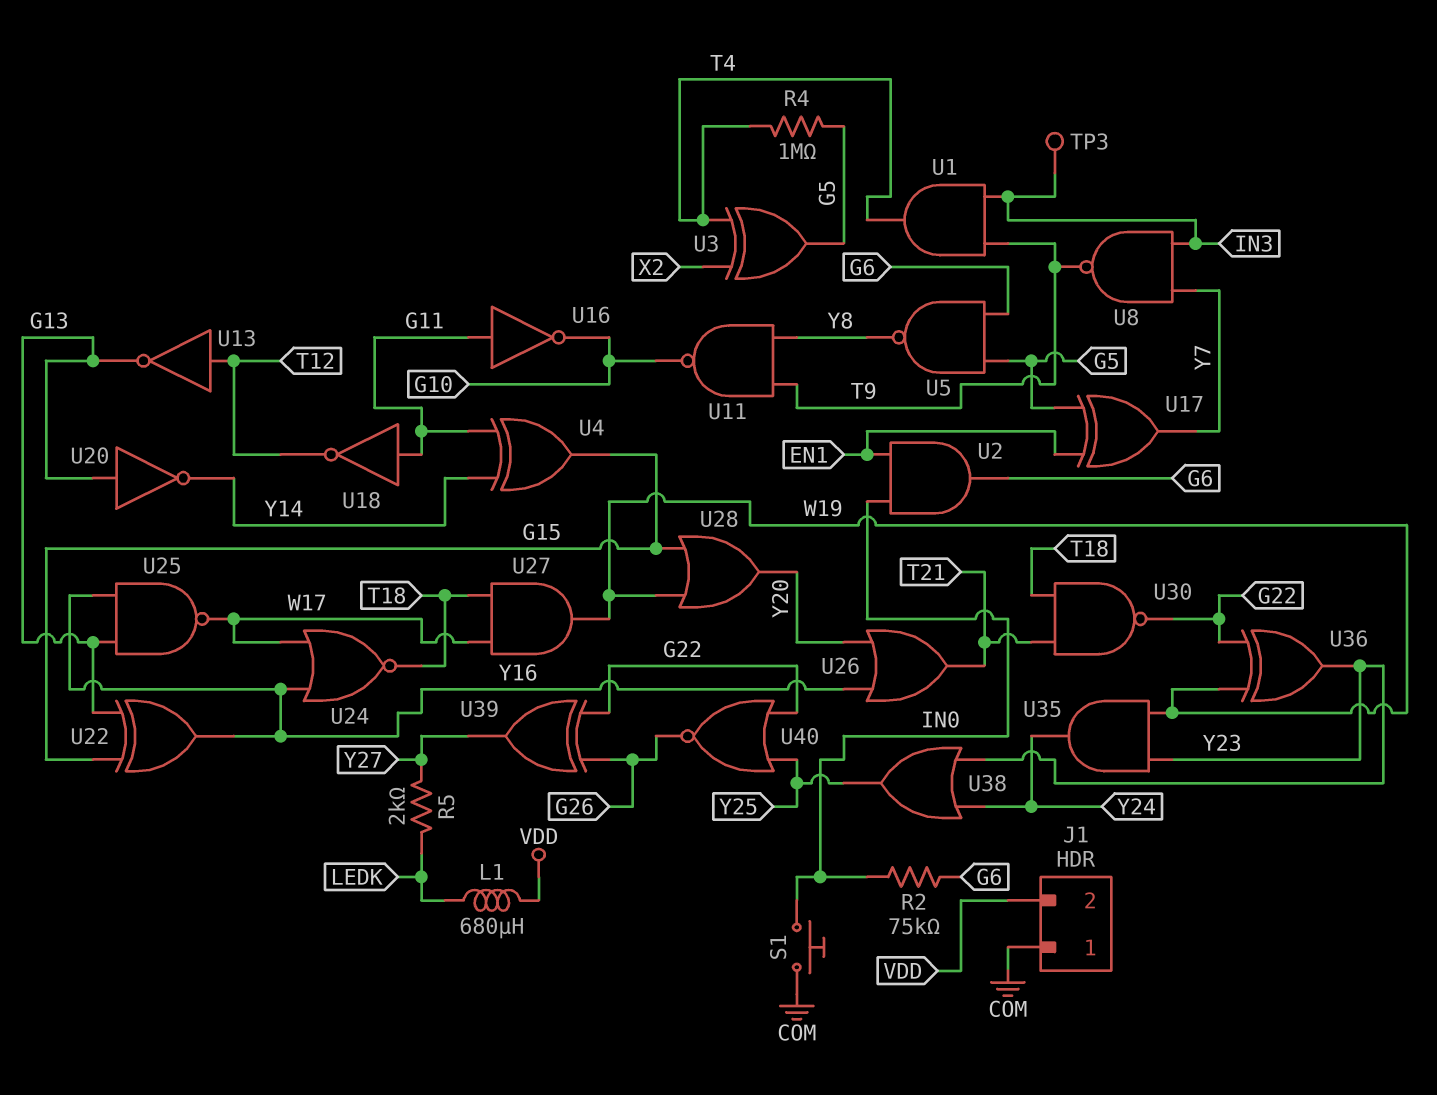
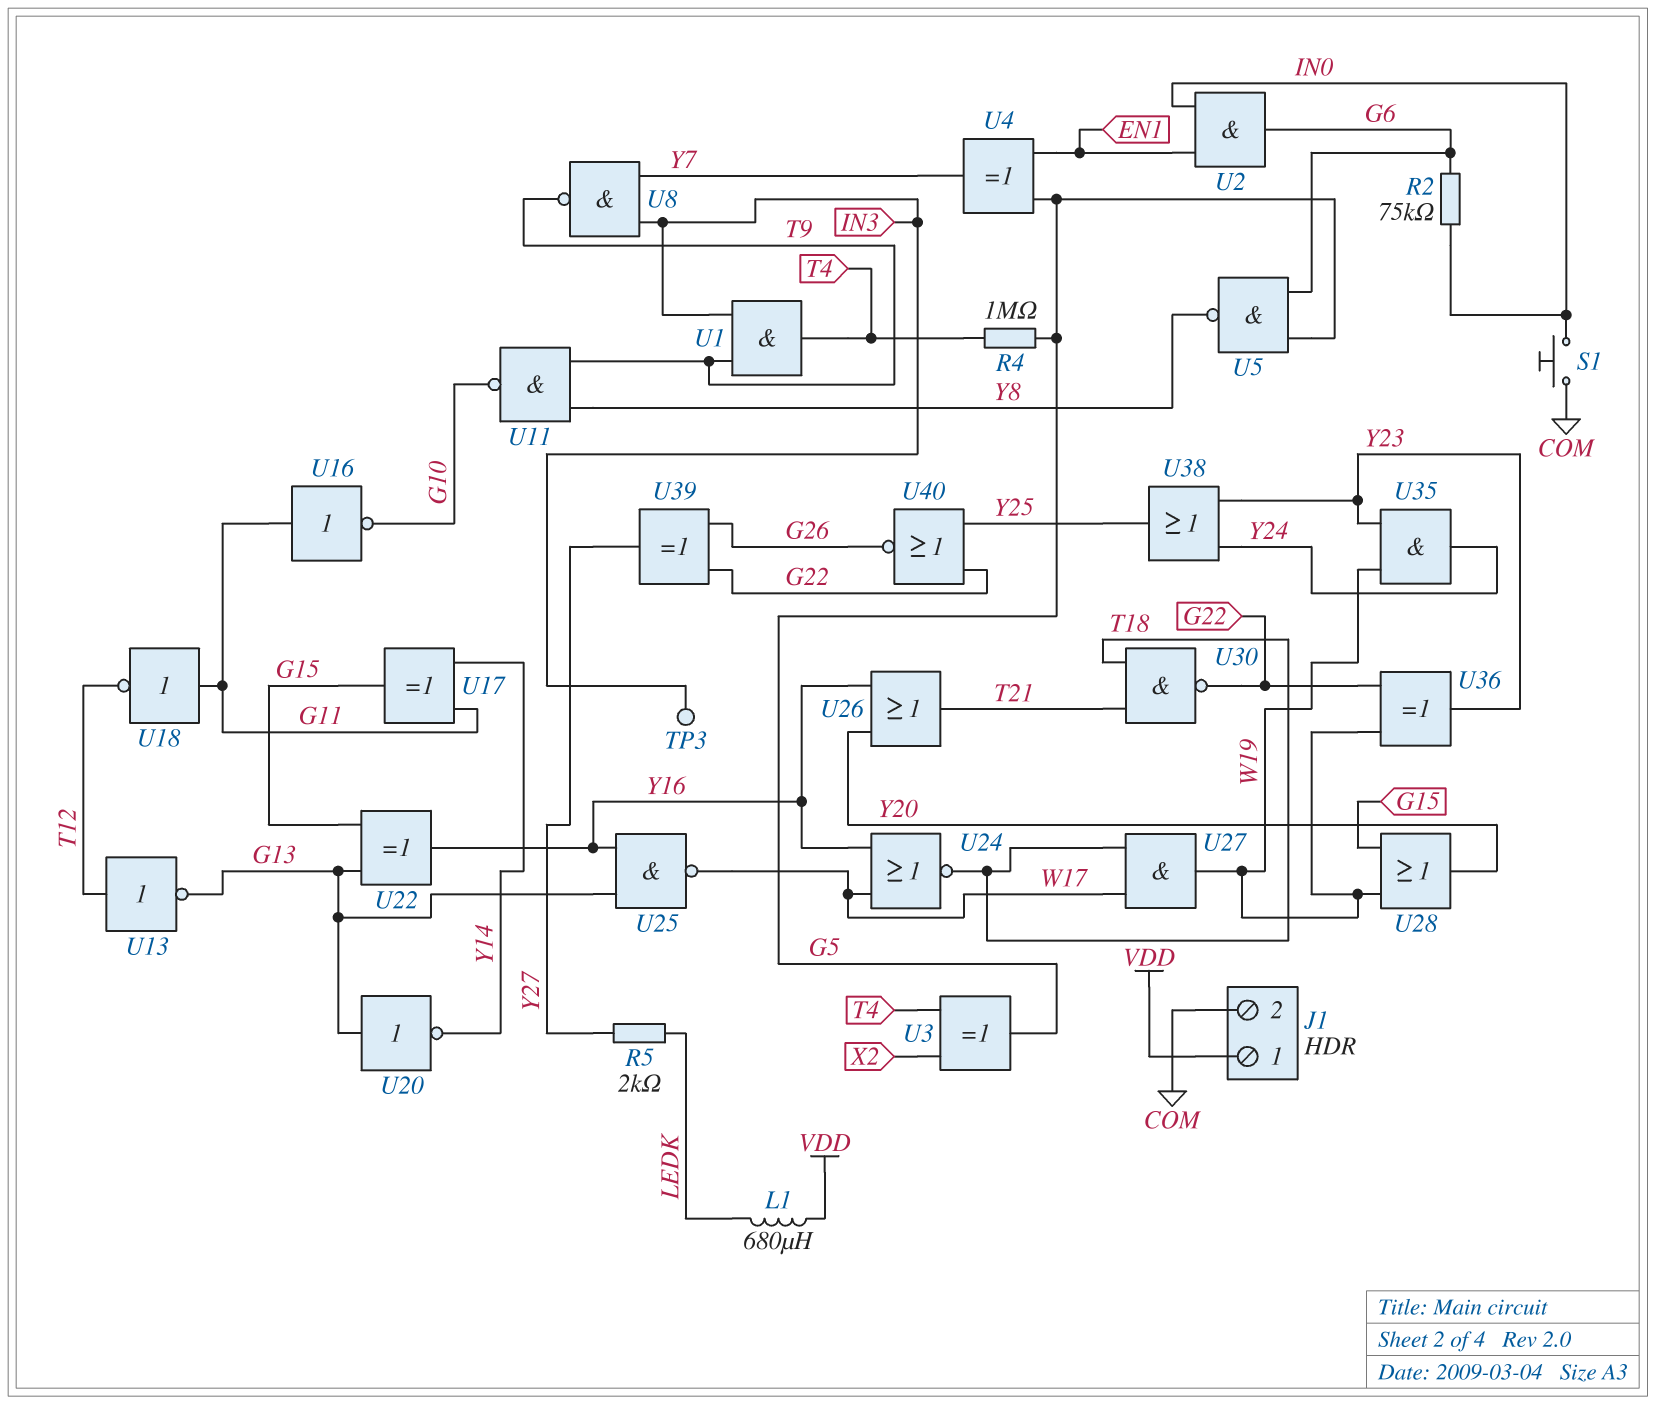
J1 pin 1: COM -> VDD
J1 pin 2: VDD -> COM
U4: XOR (in G11, in Y14, out G15) -> XOR (in EN1, in G5, out Y7)
U17: XOR (in EN1, in G5, out Y7) -> XOR (in G11, in Y14, out G15)

